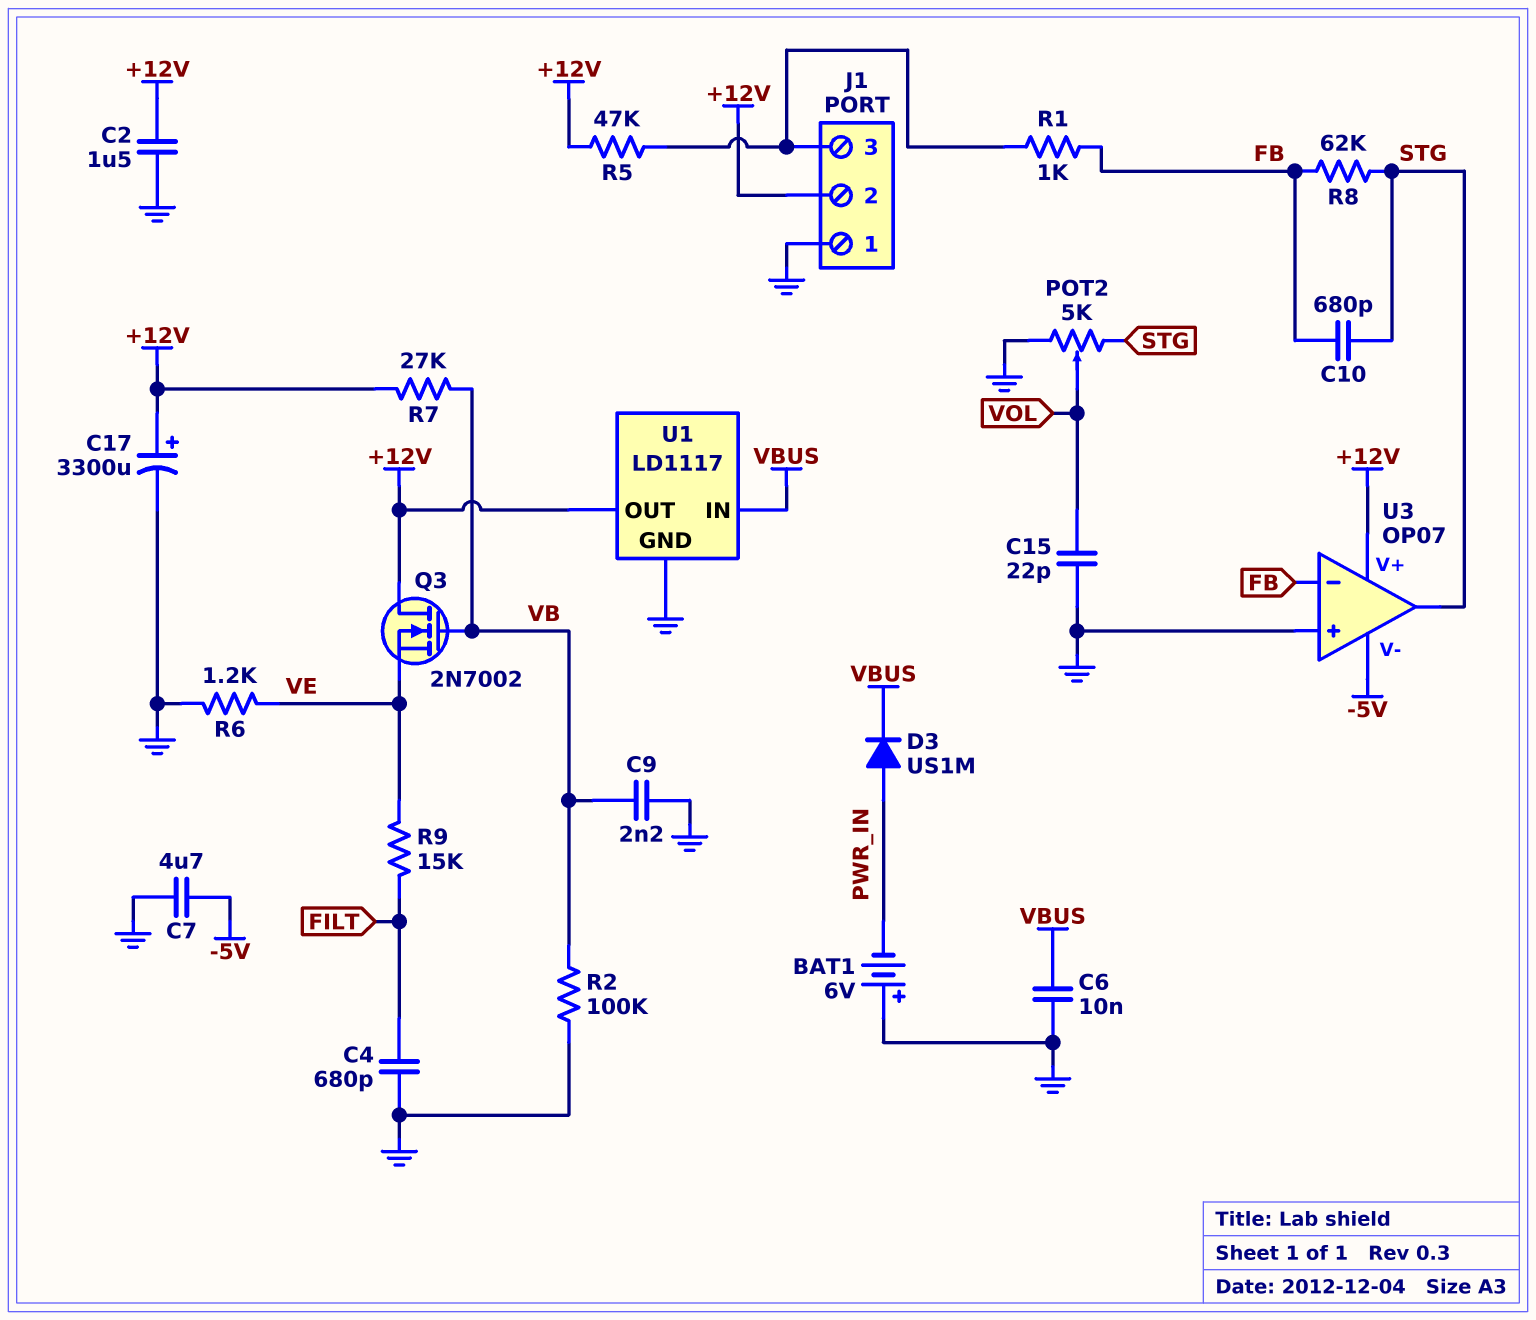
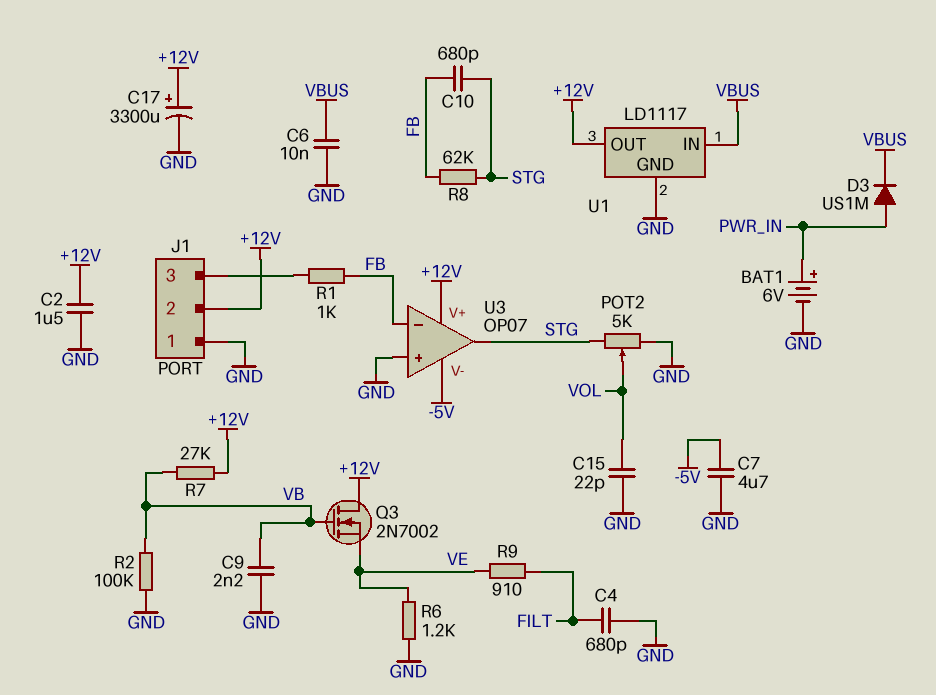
BAT1: 6V (plus GND, minus PWR_IN) -> 6V (plus PWR_IN, minus GND)
R5: 47k (+12V, J1/3) -> none
R9: 15k (FILT, VE) -> 910 (FILT, VE)

